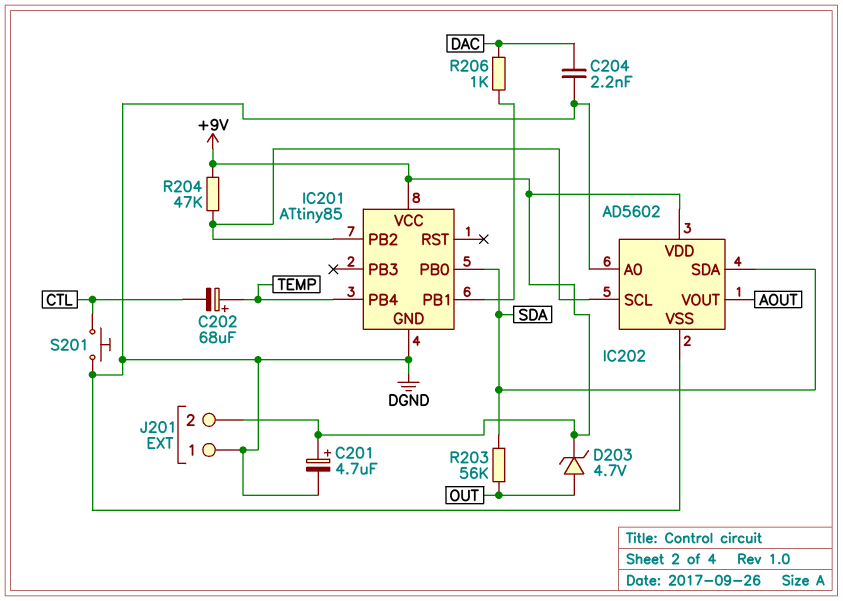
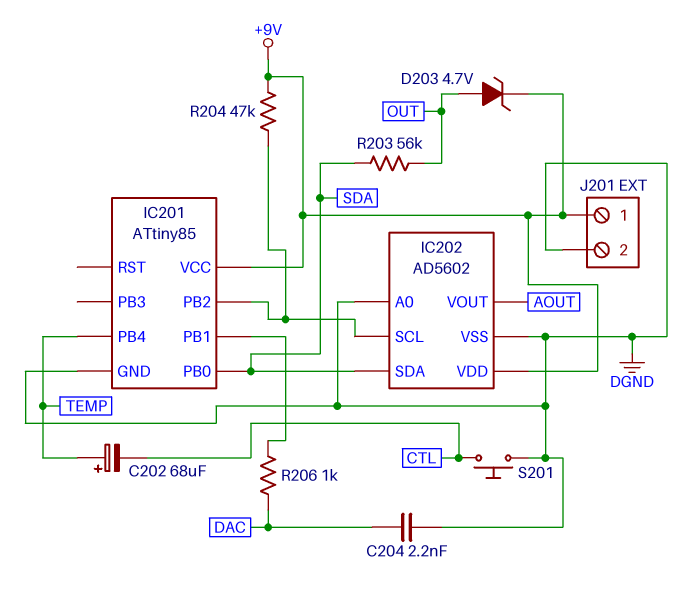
C201: 4.7uF (plus +9V, minus DGND) -> none
J201 pin 1: DGND -> +9V
J201 pin 2: +9V -> DGND

